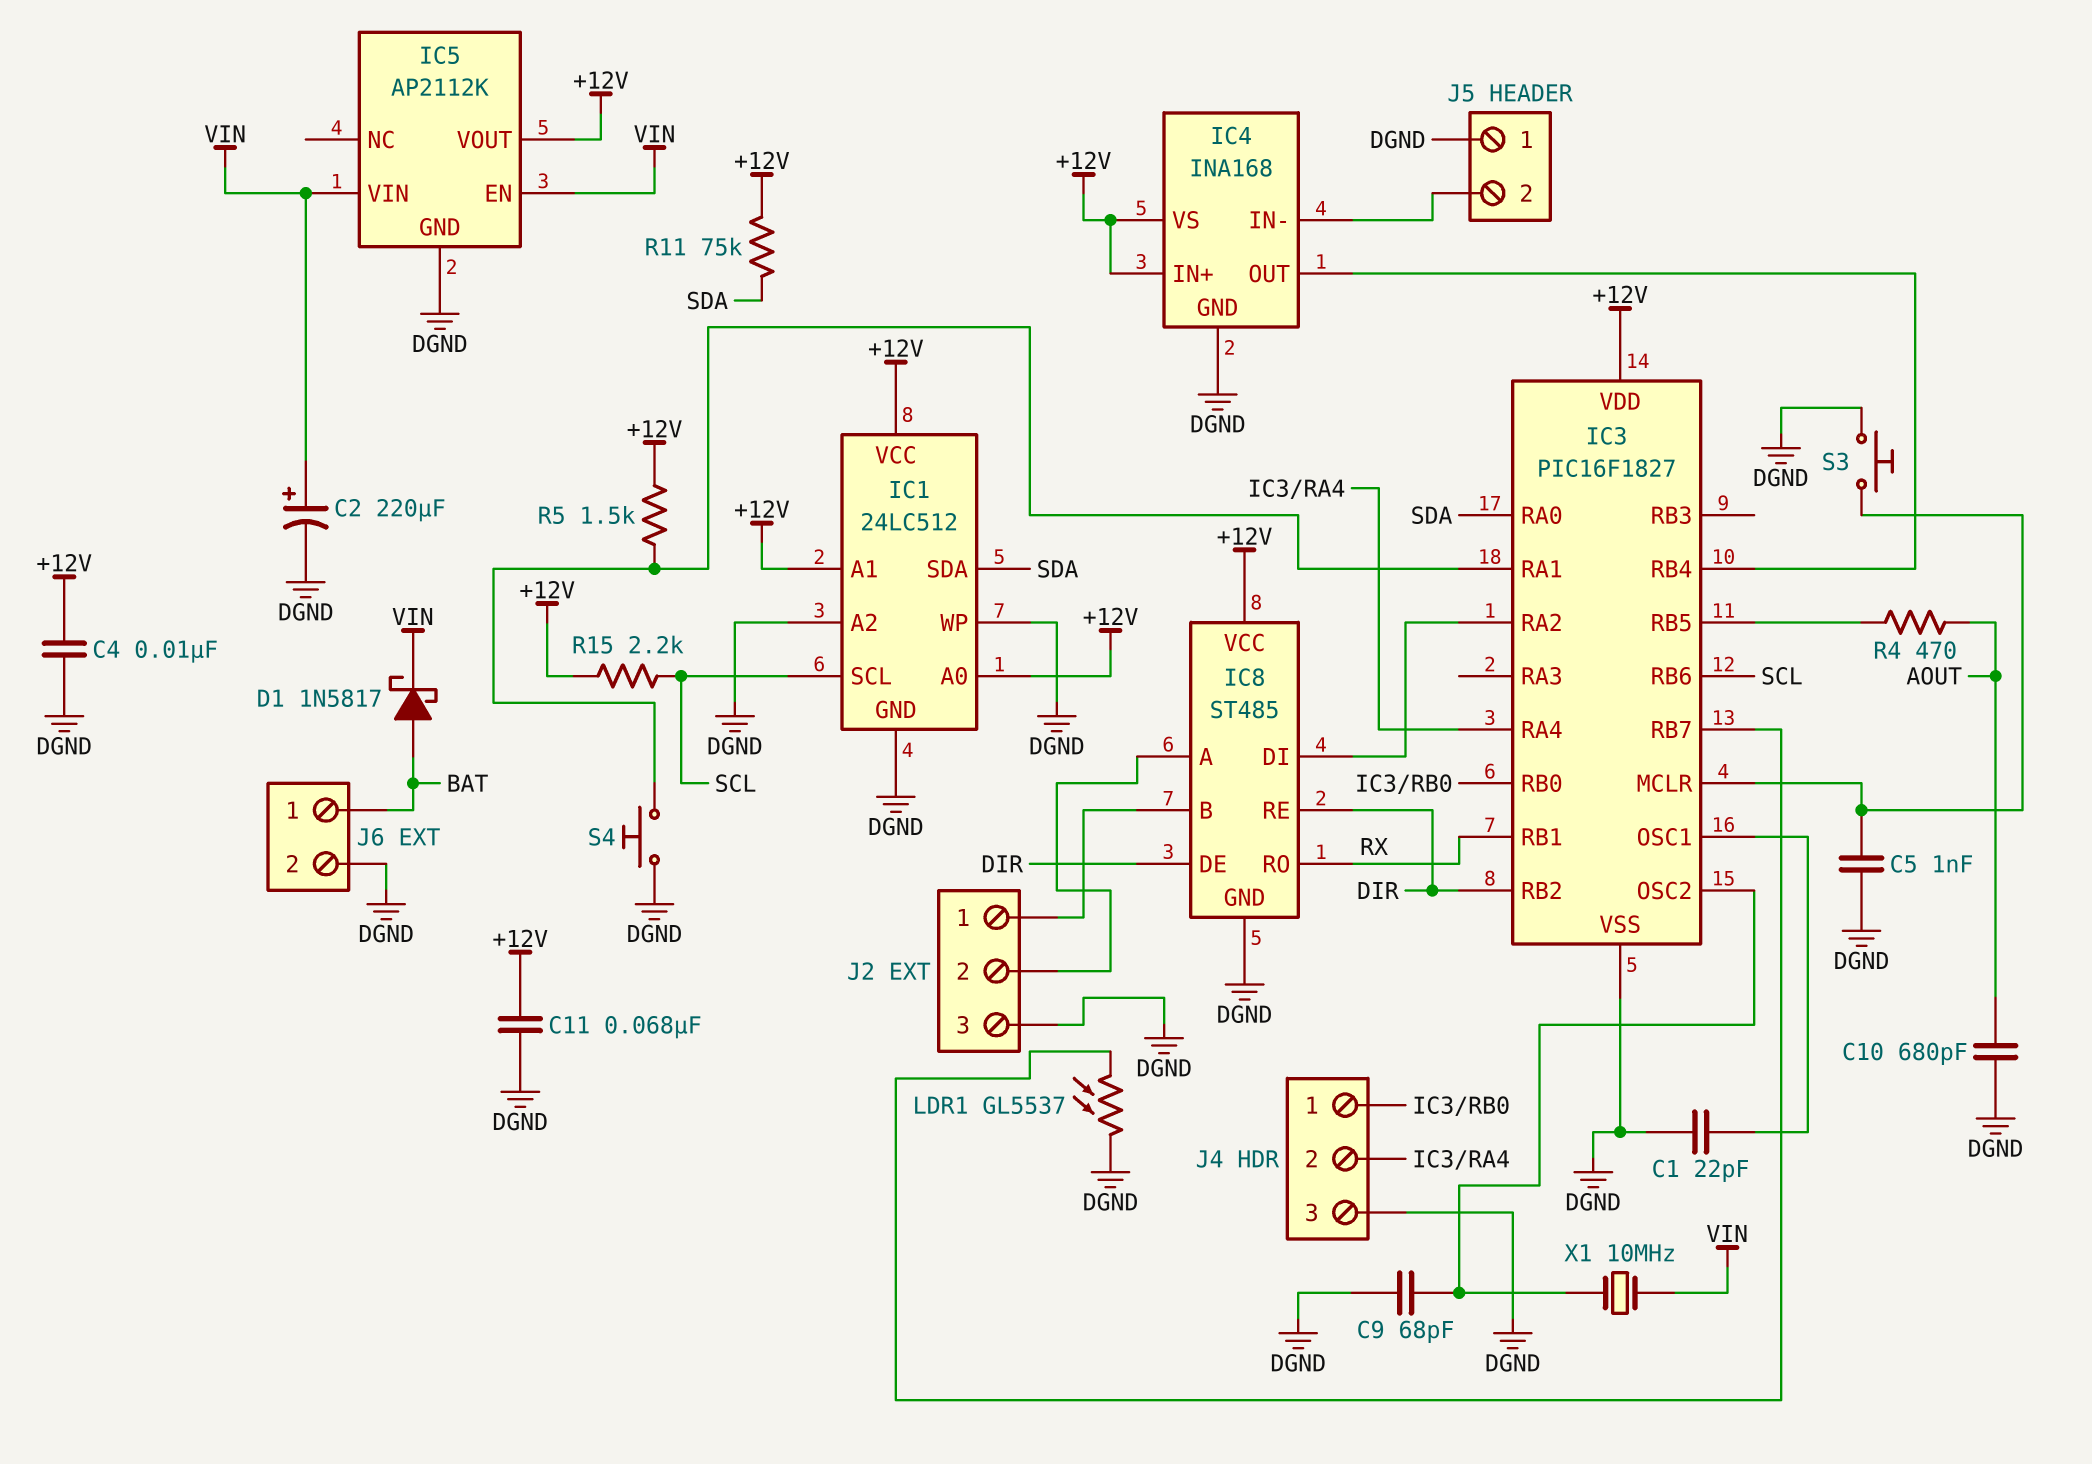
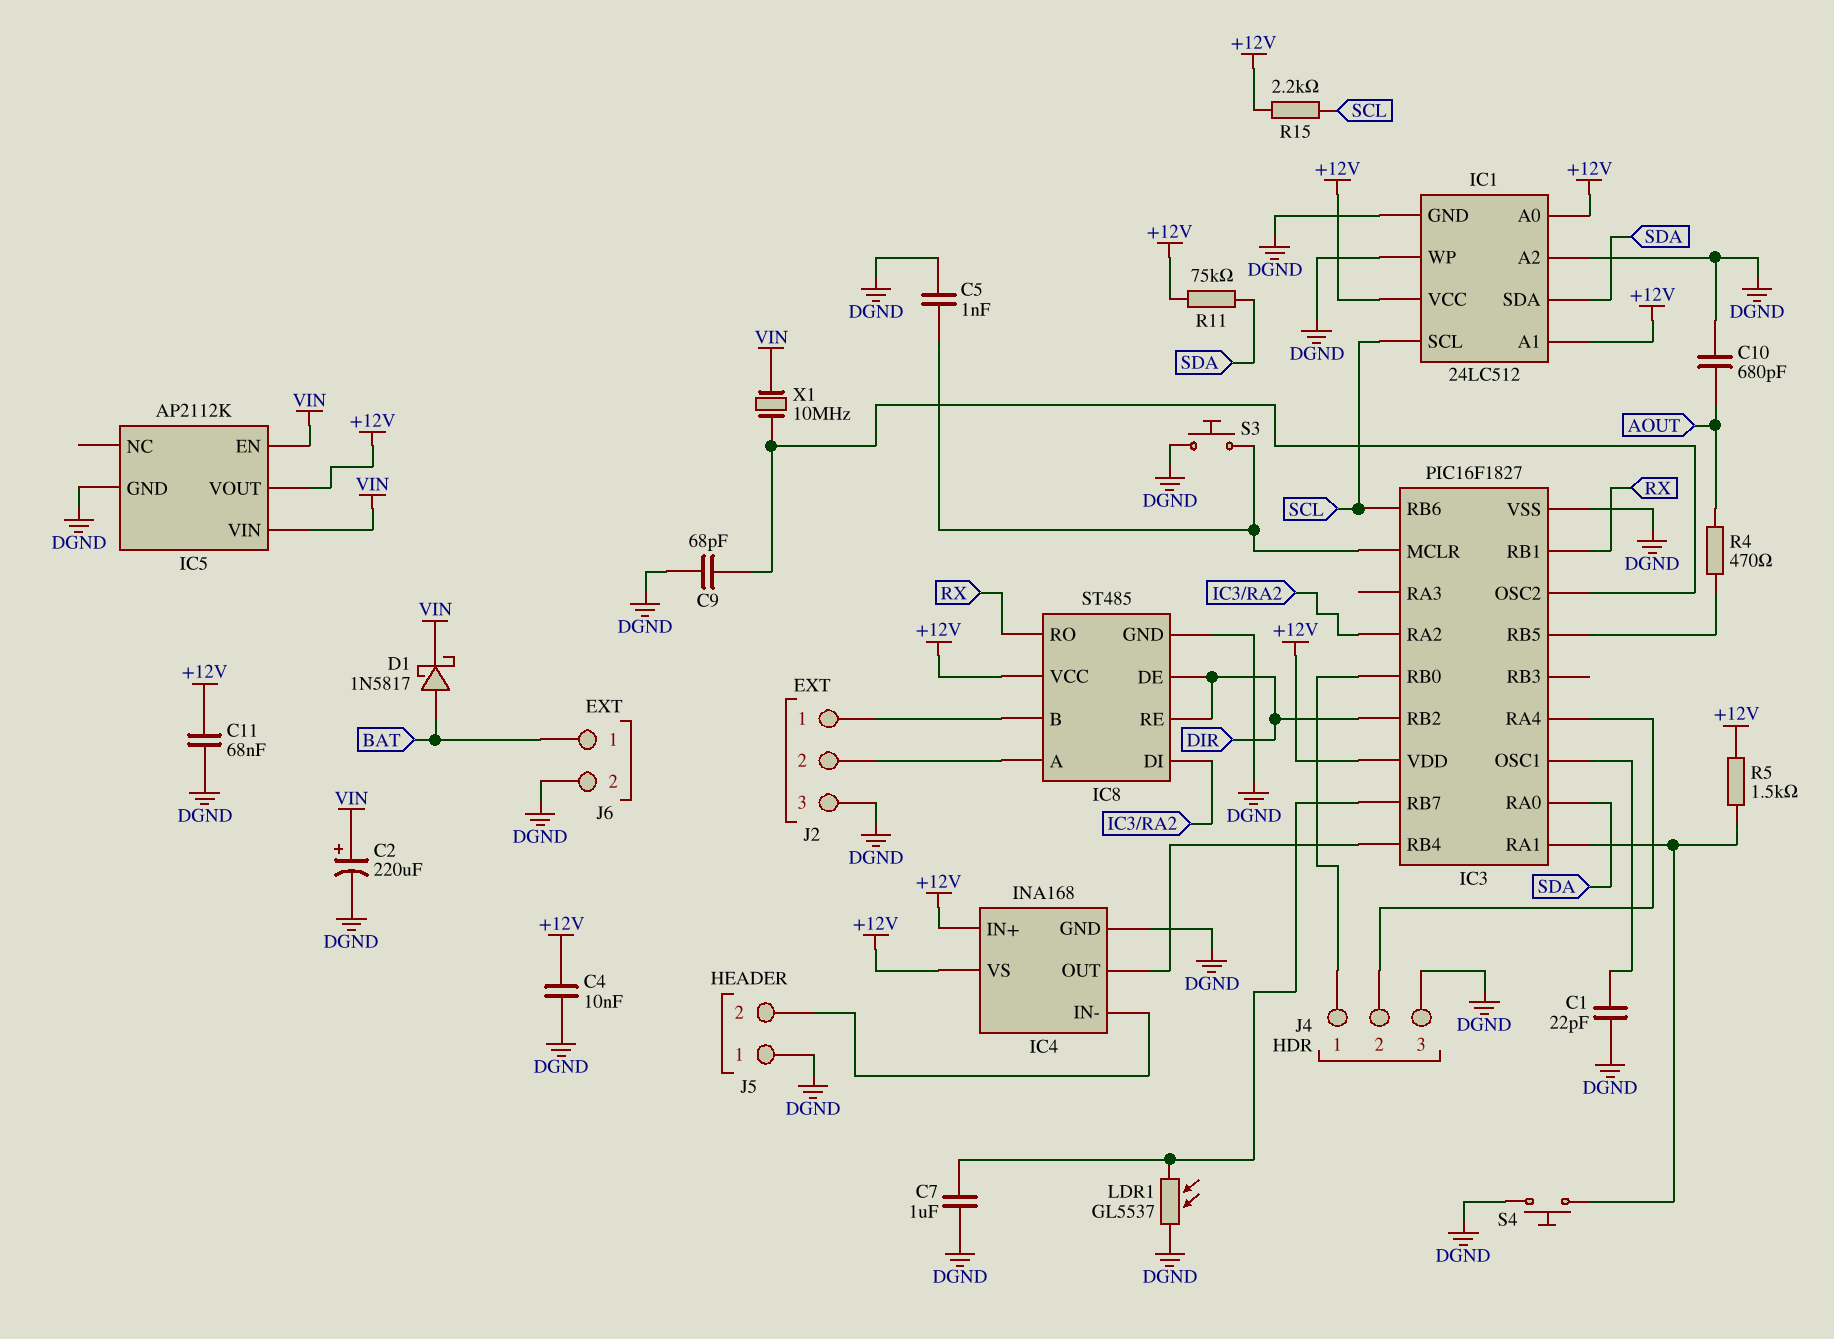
C7: none -> 1uF (DGND, IC3/RB7)

